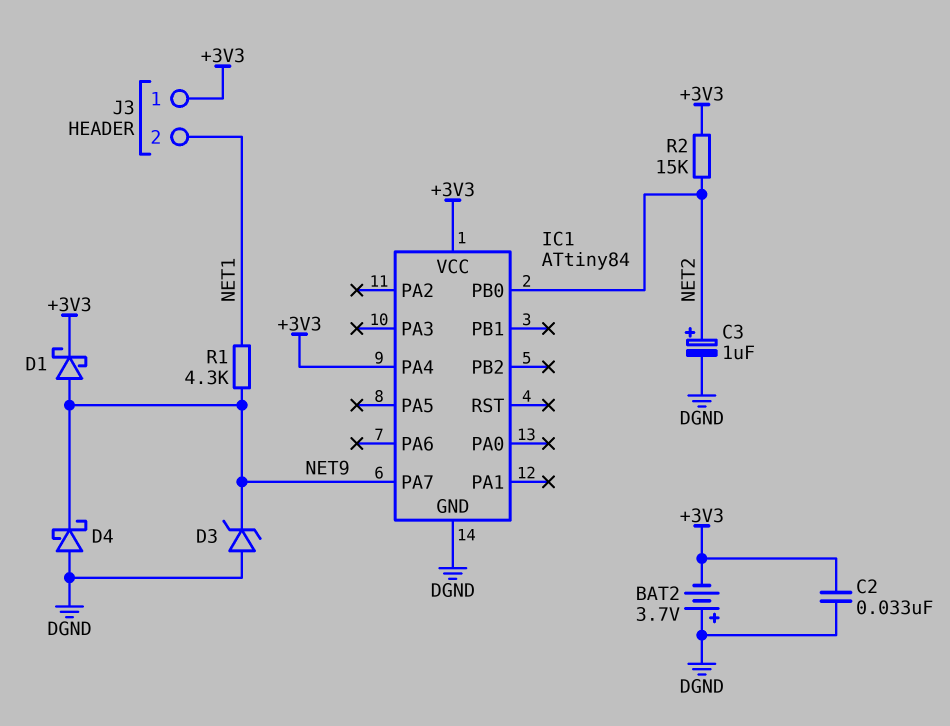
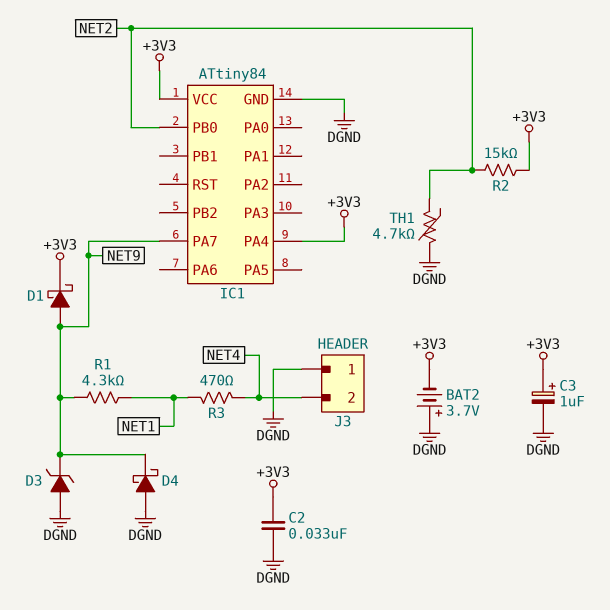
C3: 1uF (plus NET2, minus DGND) -> 1uF (plus +3V3, minus DGND)
J3 pin 1: +3V3 -> DGND
J3 pin 2: NET1 -> NET4
R3: none -> 470 (NET1, NET4)
TH1: none -> 4.7k (DGND, NET2)

